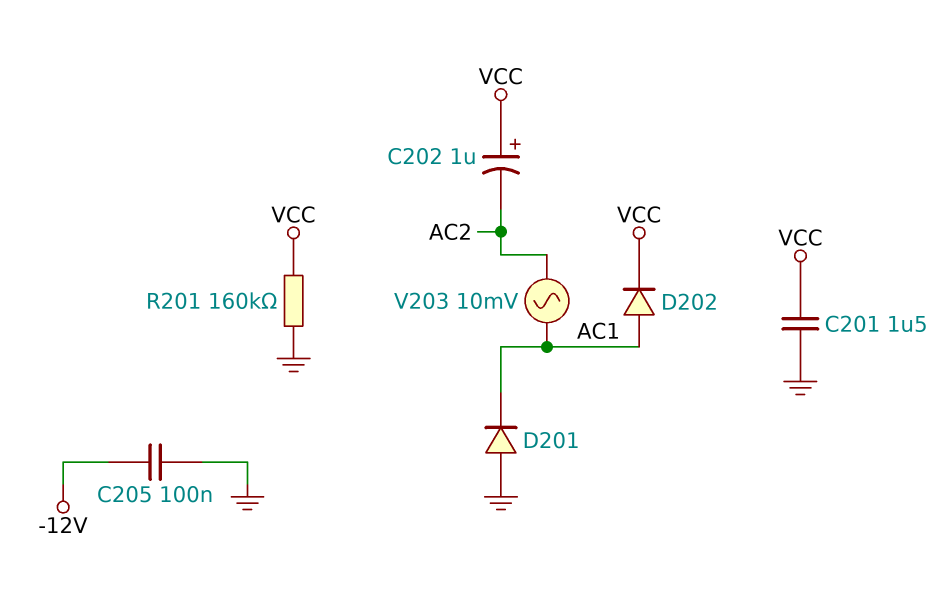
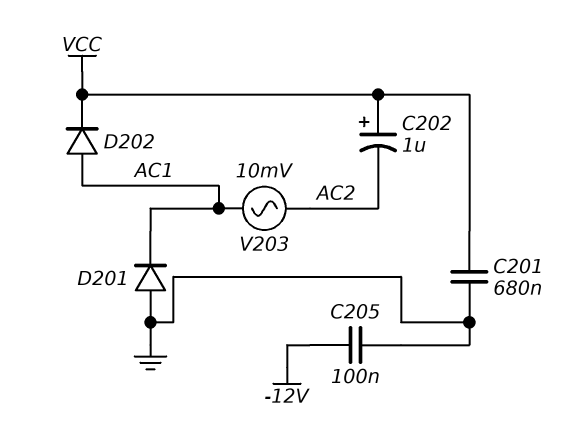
C201: 1.5uF (GND, VCC) -> 680nF (GND, VCC)
R201: 160k (GND, VCC) -> none

